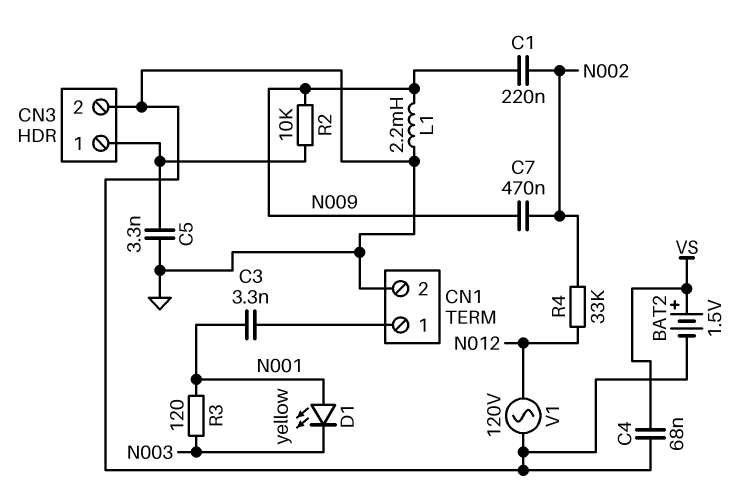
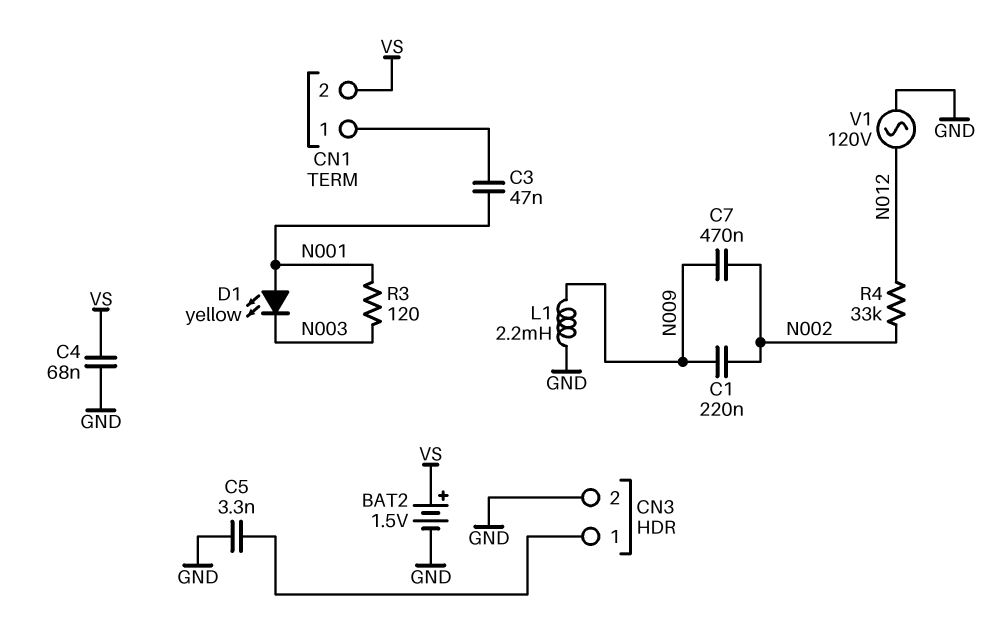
C3: 3.3nF (CN1/1, N001) -> 47nF (CN1/1, N001)
CN1 pin 2: GND -> VS
R2: 10k (CN3/1, N009) -> none

